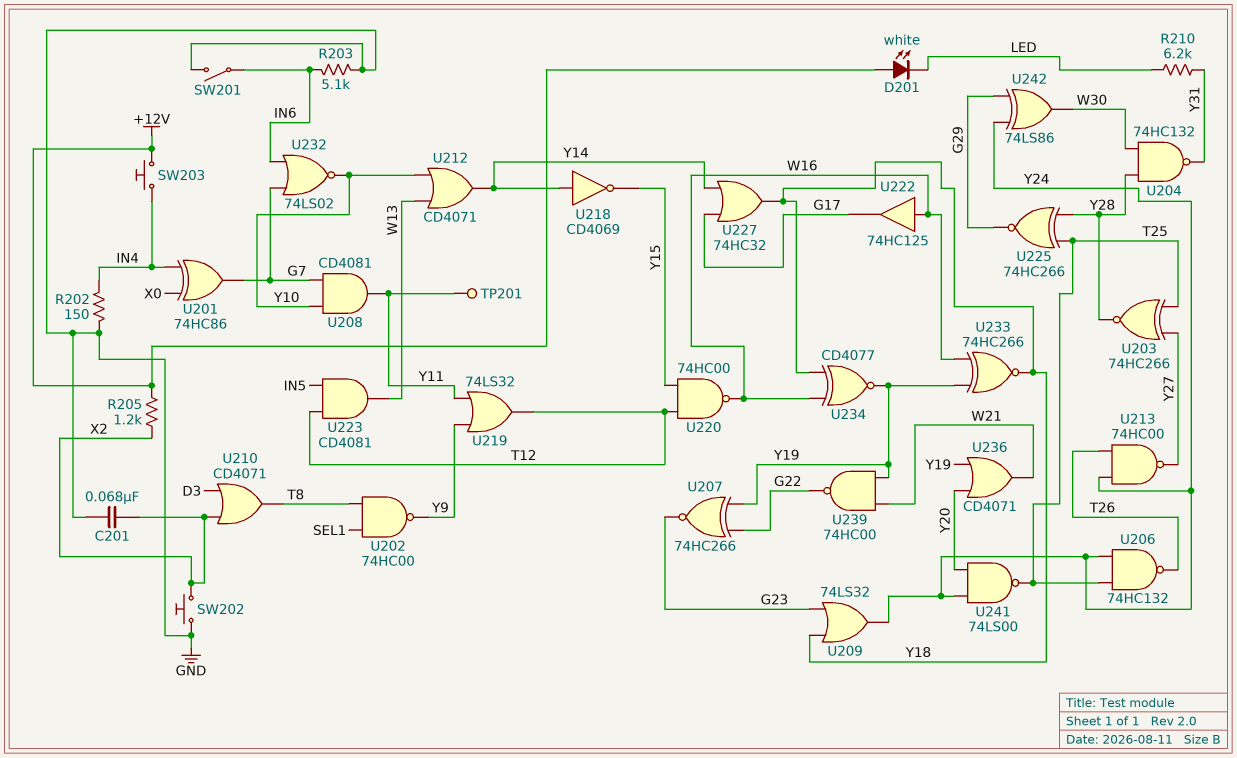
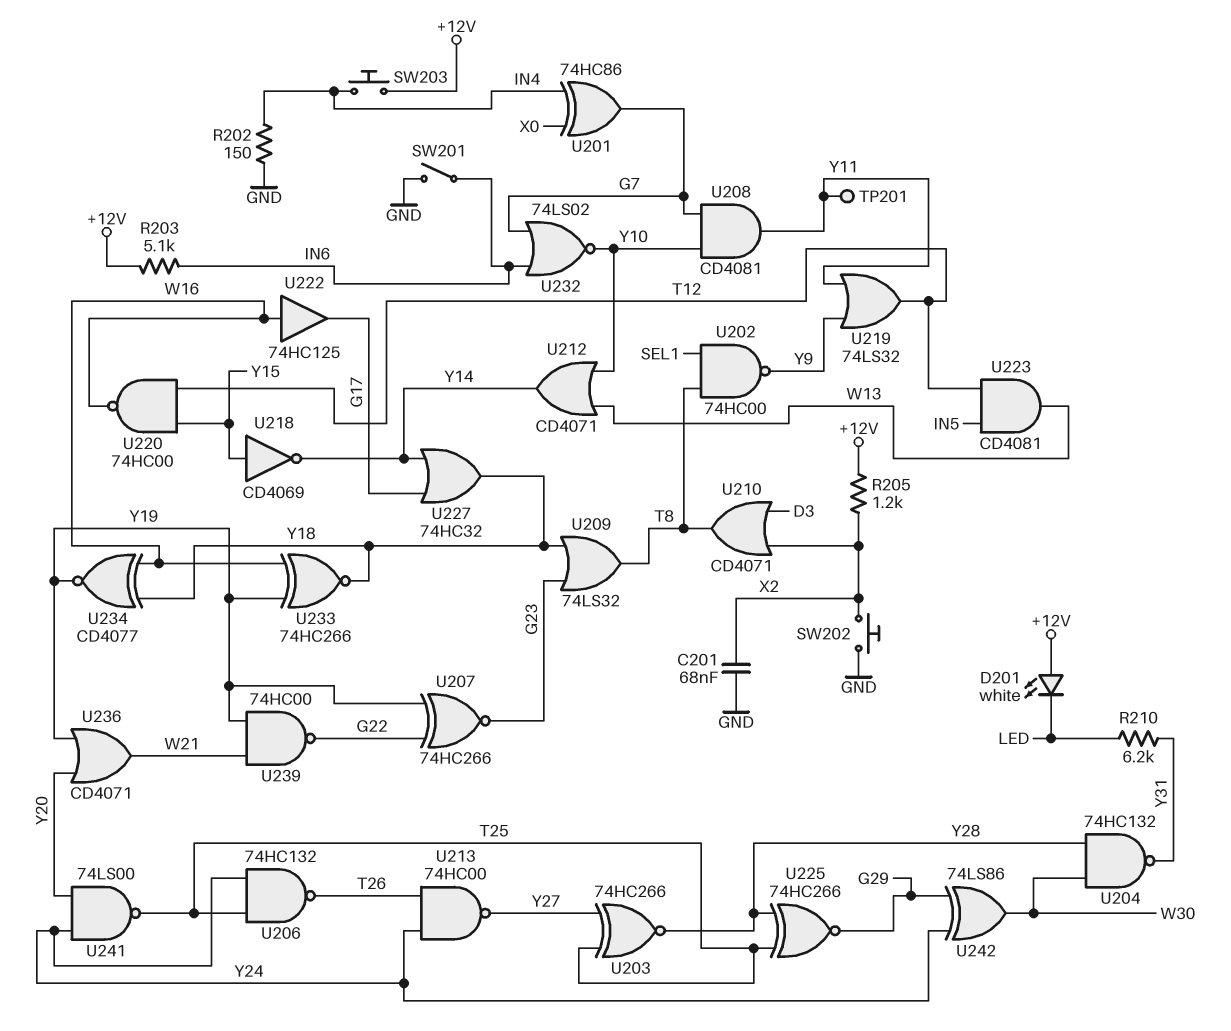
R203: 5.1k (GND, IN6) -> 5.1k (+12V, IN6)
U209: OR 74LS32 (in G23, in Y18, out Y24) -> OR 74LS32 (in G23, in Y18, out T8)
U218: NOT CD4069 (in Y14, out Y15) -> NOT CD4069 (in Y15, out Y14)

